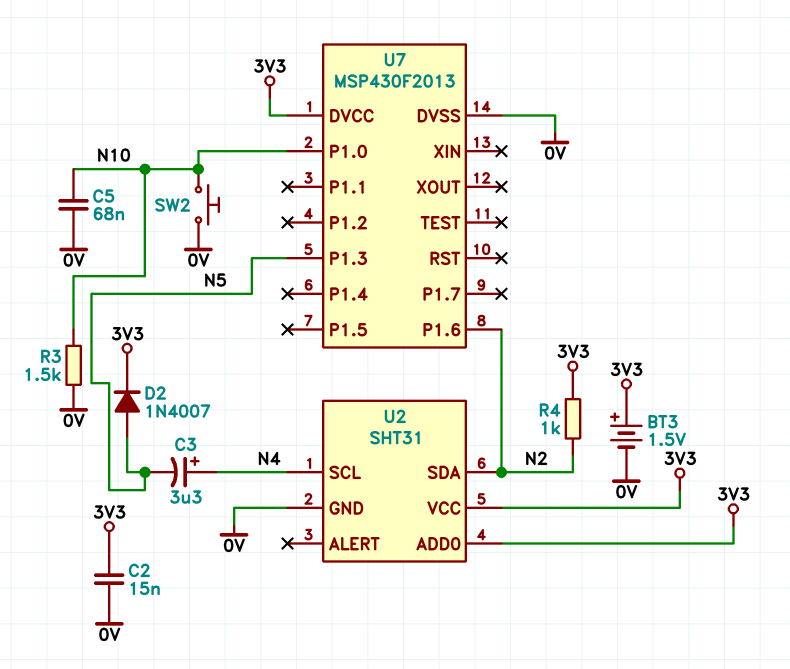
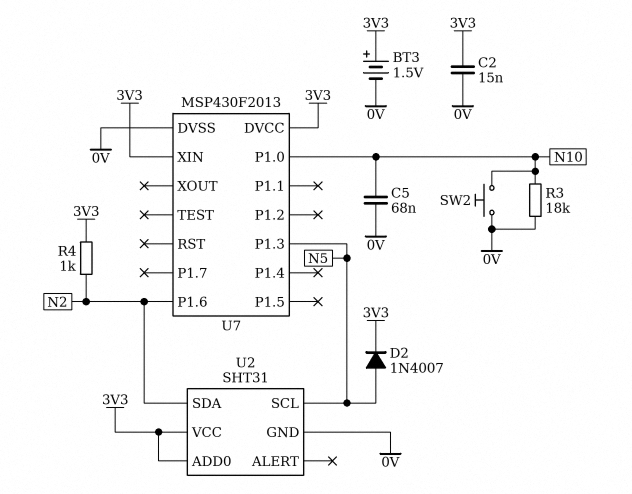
C3: 3.3uF (plus N4, minus N5) -> none
R3: 1.5k (0V, N10) -> 18k (0V, N10)
U2 pin SCL: N4 -> N5
U7 pin XIN: none -> 3V3

